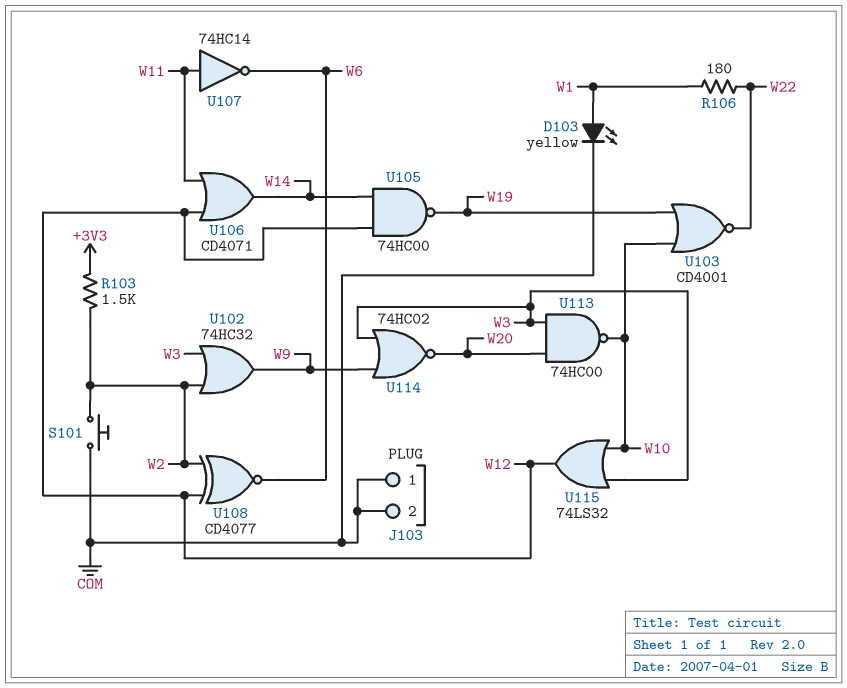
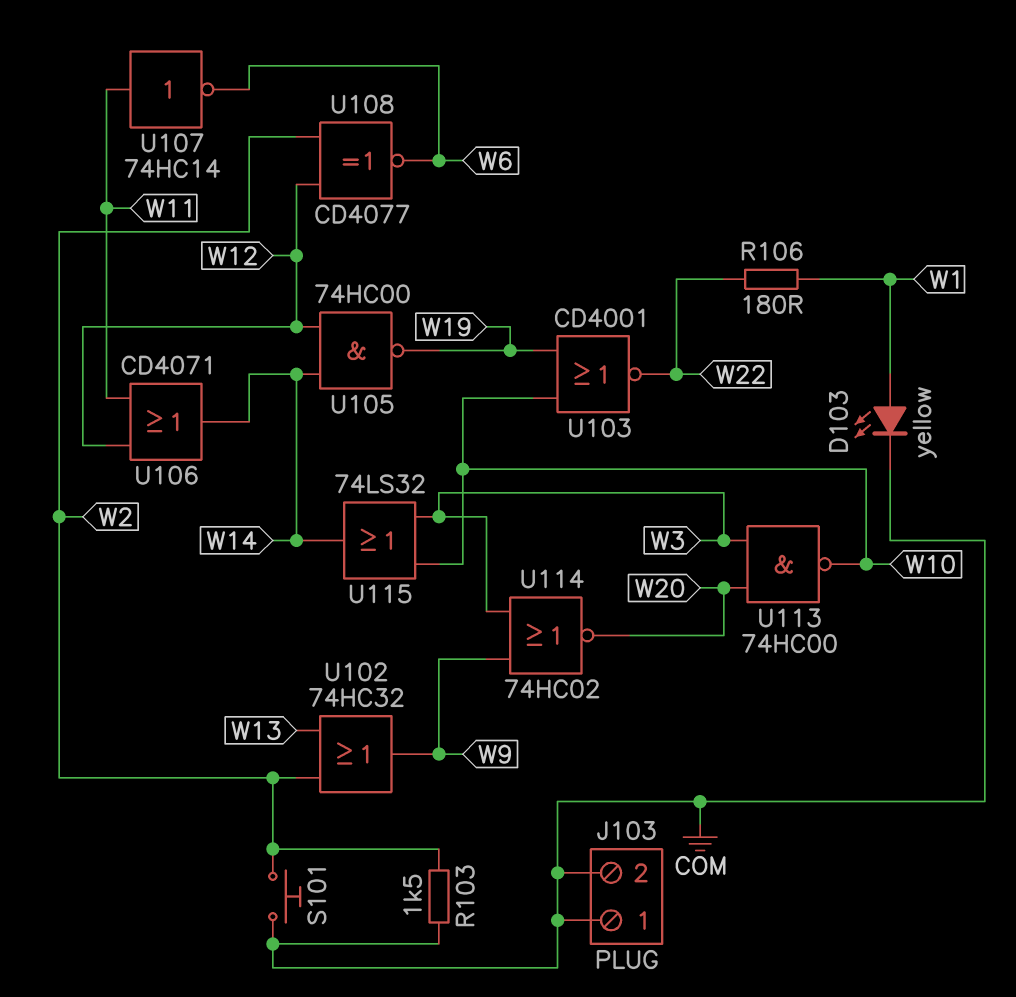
R103: 1.5k (+3V3, W2) -> 1.5k (COM, W2)
U102: OR 74HC32 (in W2, in W3, out W9) -> OR 74HC32 (in W2, in W13, out W9)
U115: OR 74LS32 (in W3, in W10, out W12) -> OR 74LS32 (in W3, in W10, out W14)

